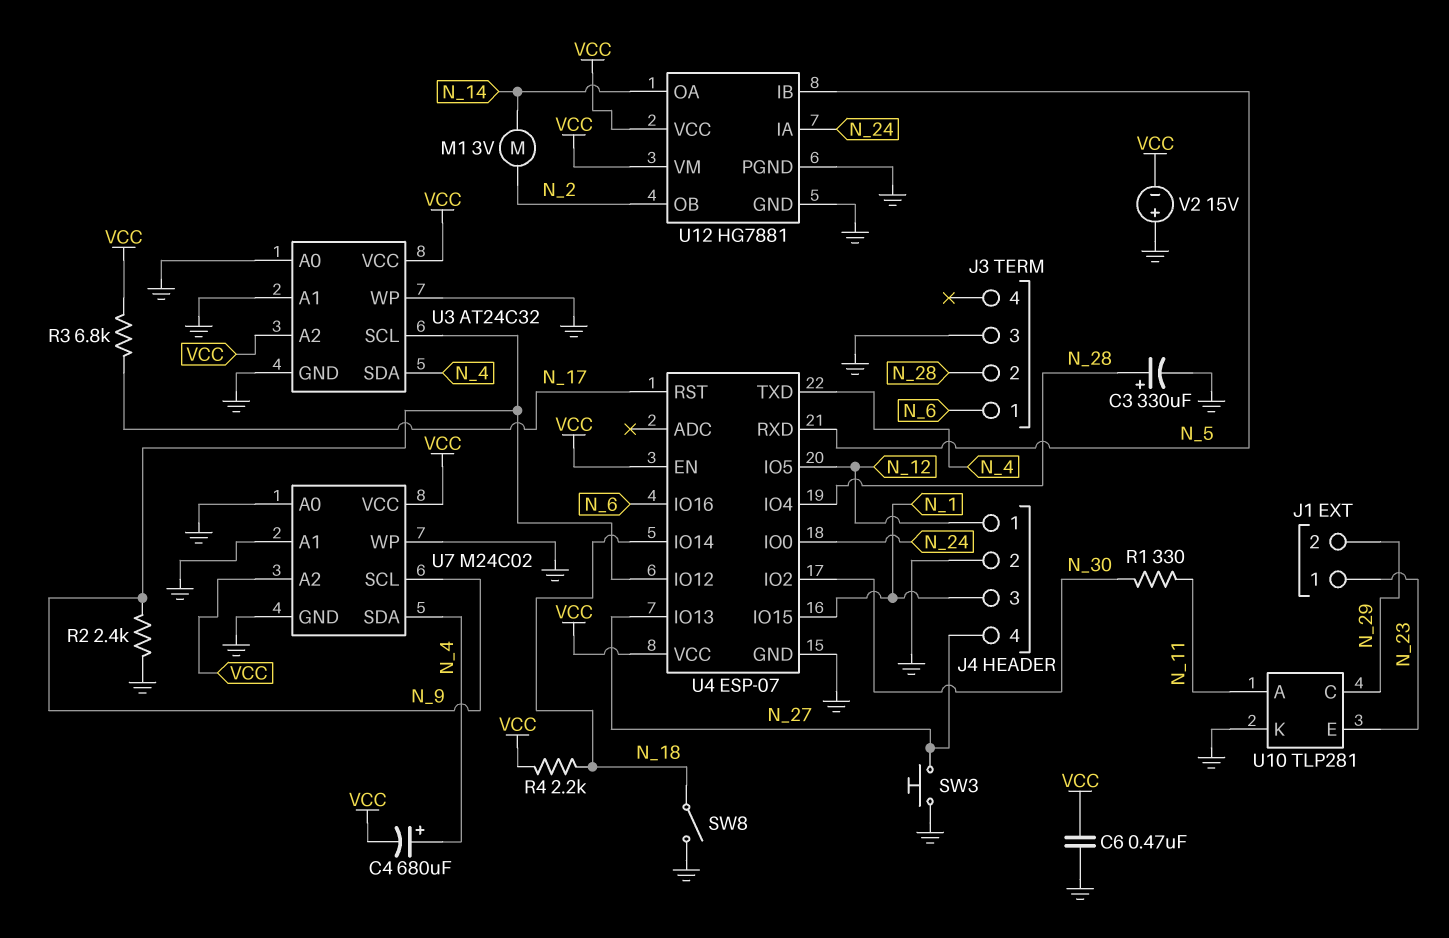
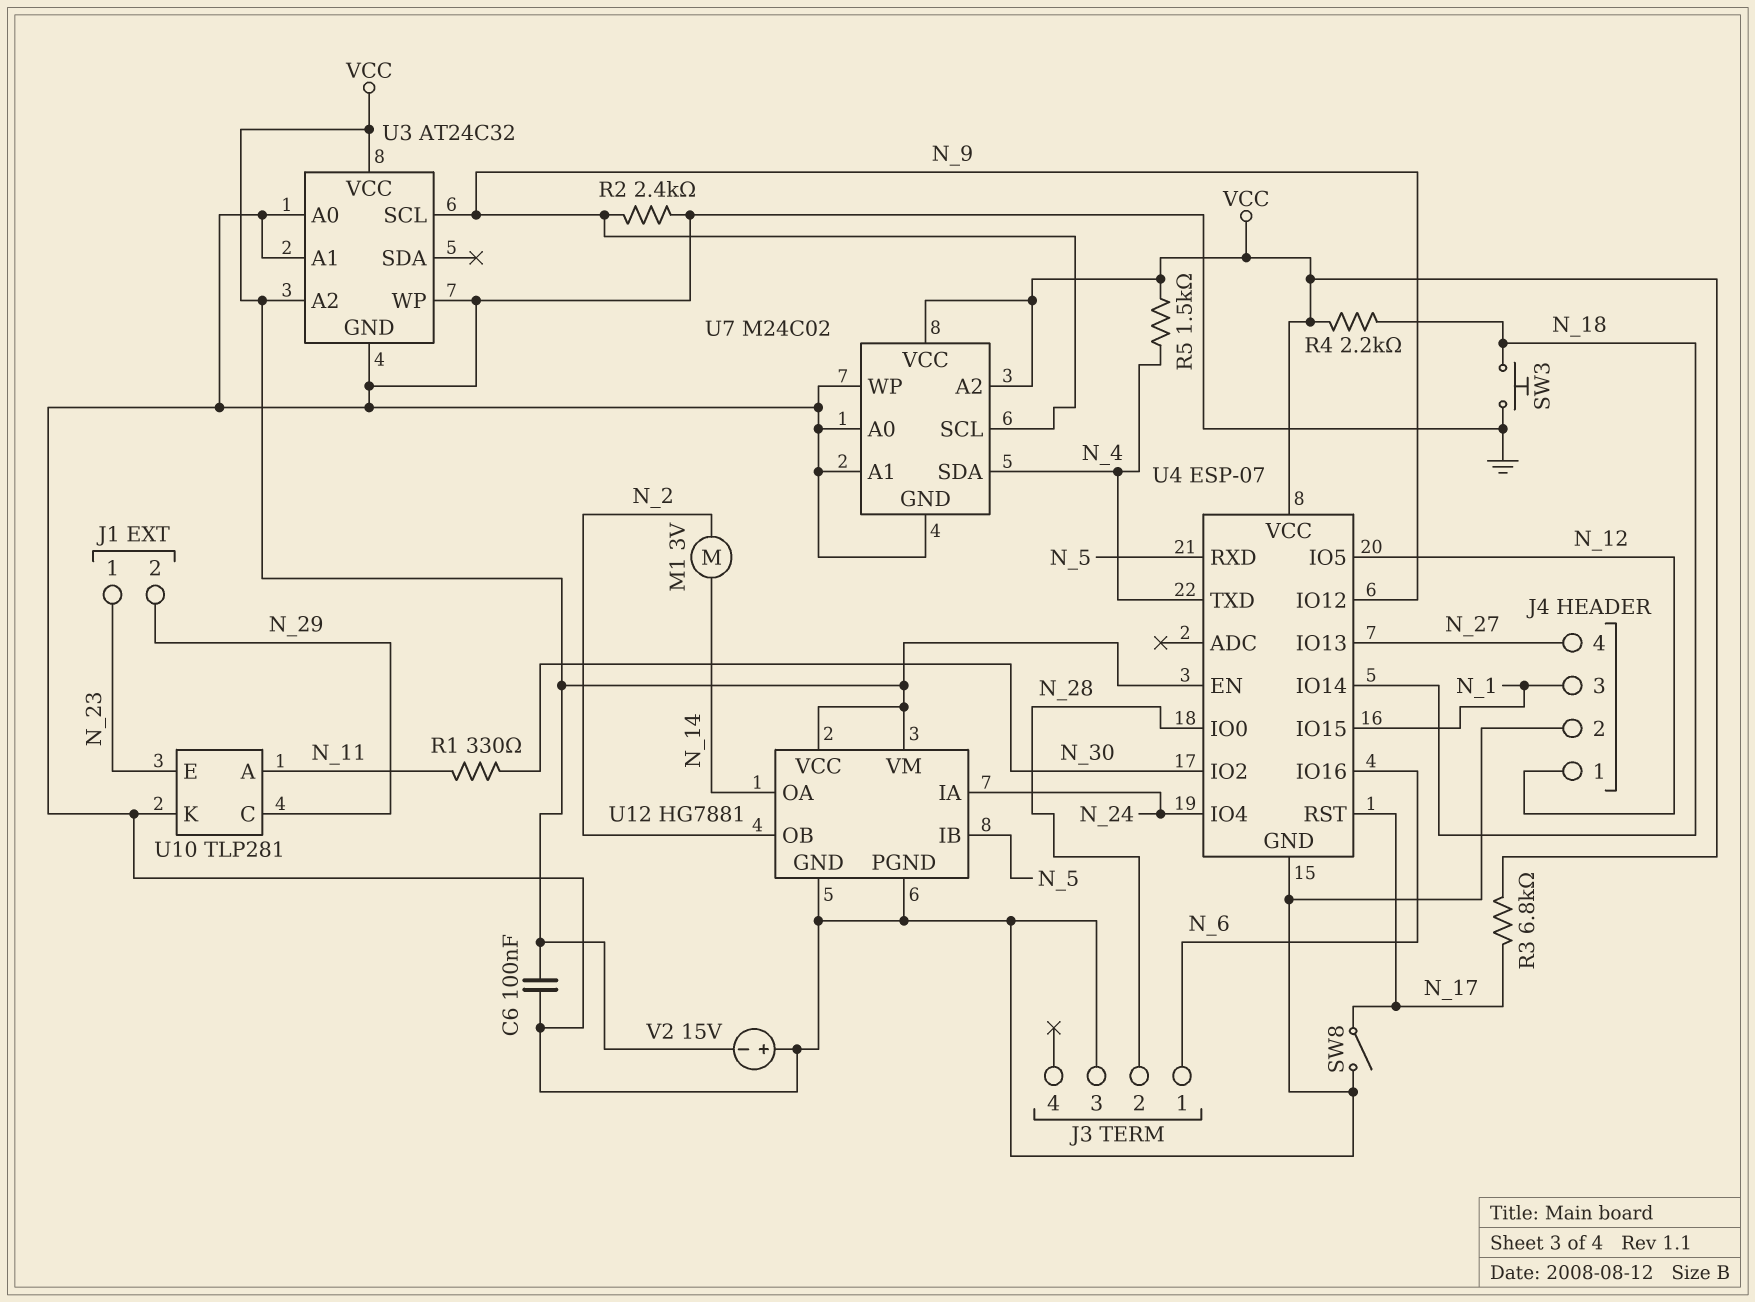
C3: 330uF (plus N_28, minus GND) -> none
C4: 680uF (plus N_4, minus VCC) -> none
C6: 470nF (GND, VCC) -> 100nF (GND, VCC)
R5: none -> 1.5k (N_4, VCC)
SW3: button (GND, N_27) -> button (GND, N_18)
SW8: switch (GND, N_18) -> switch (GND, N_17)
U3 pin SDA: N_4 -> none
U4 pin IO0: N_24 -> N_28
U4 pin IO4: N_28 -> N_24

